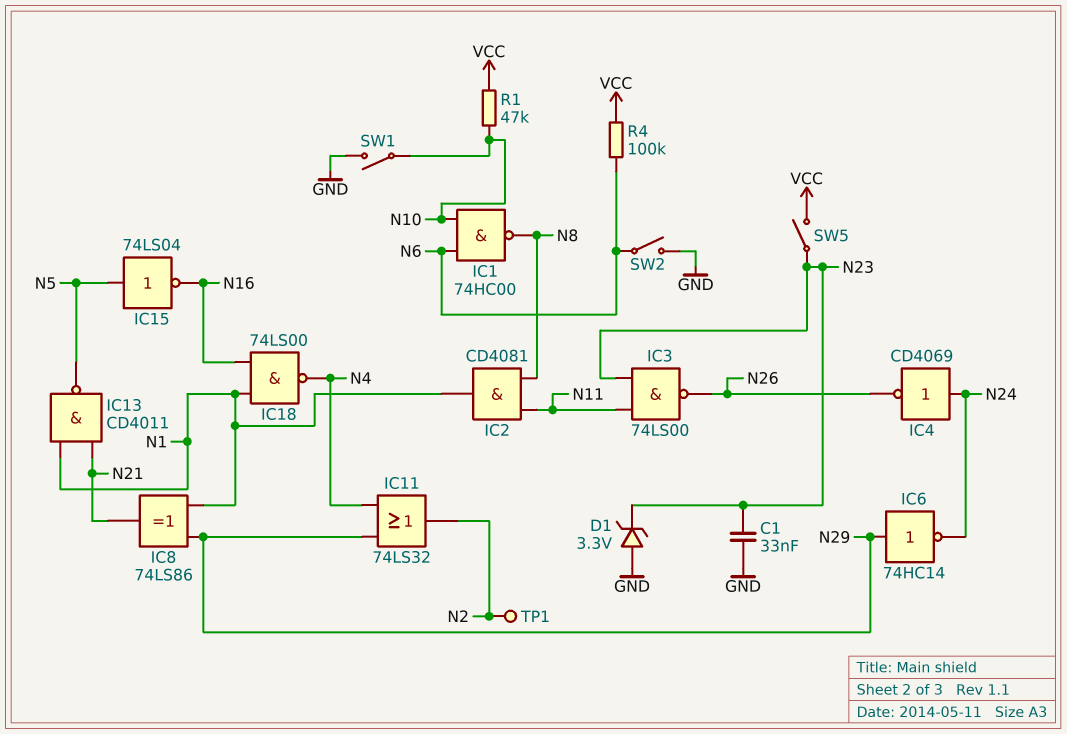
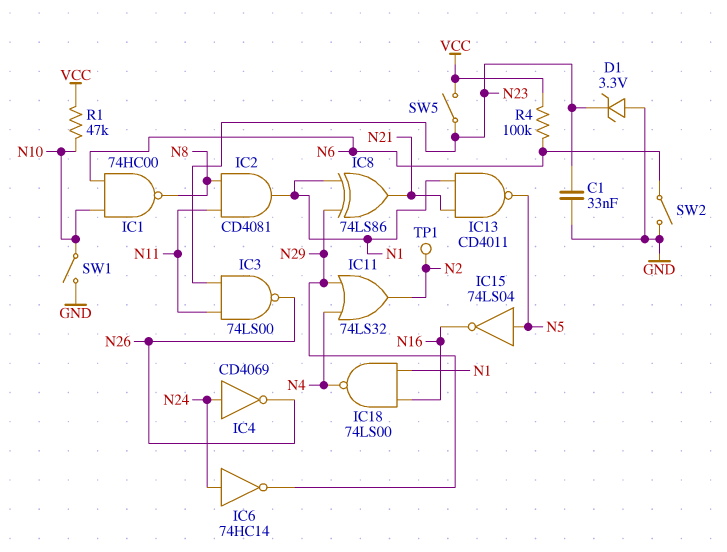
IC6: NOT 74HC14 (in N29, out N24) -> NOT 74HC14 (in N24, out N29)

